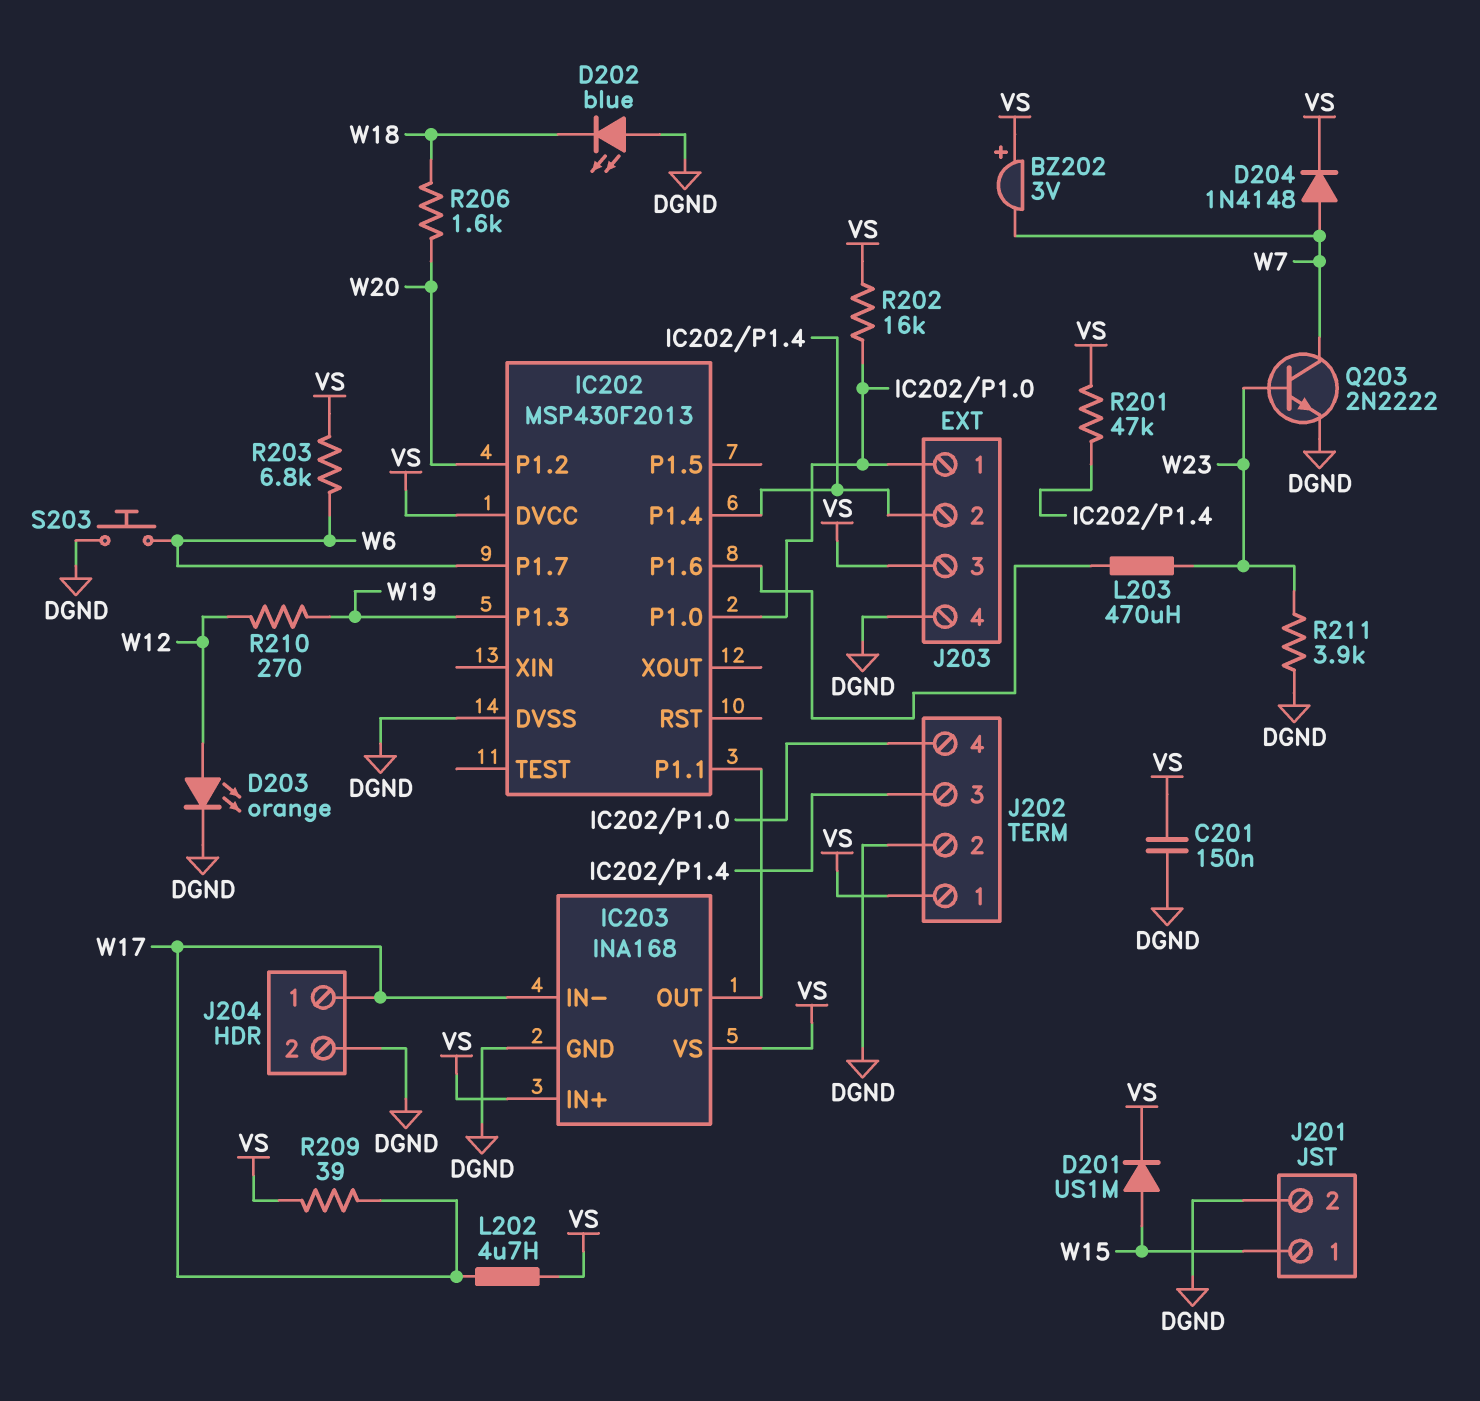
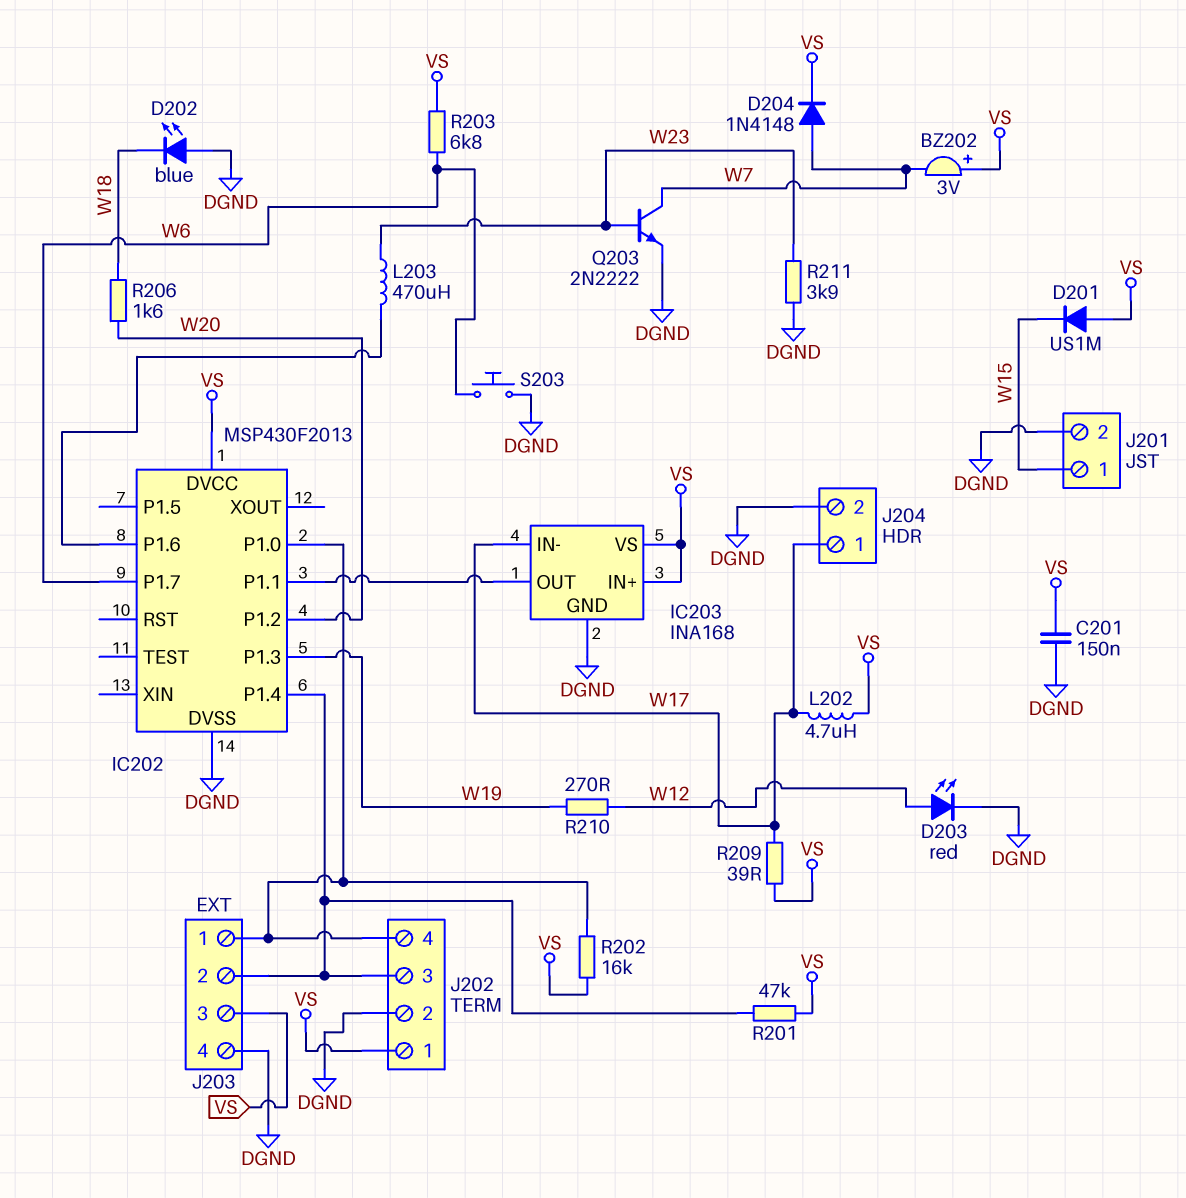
D201: diode US1M (A W15, K VS) -> diode US1M (A VS, K W15)
D203: LED orange (A W12, K DGND) -> LED red (A W12, K DGND)

